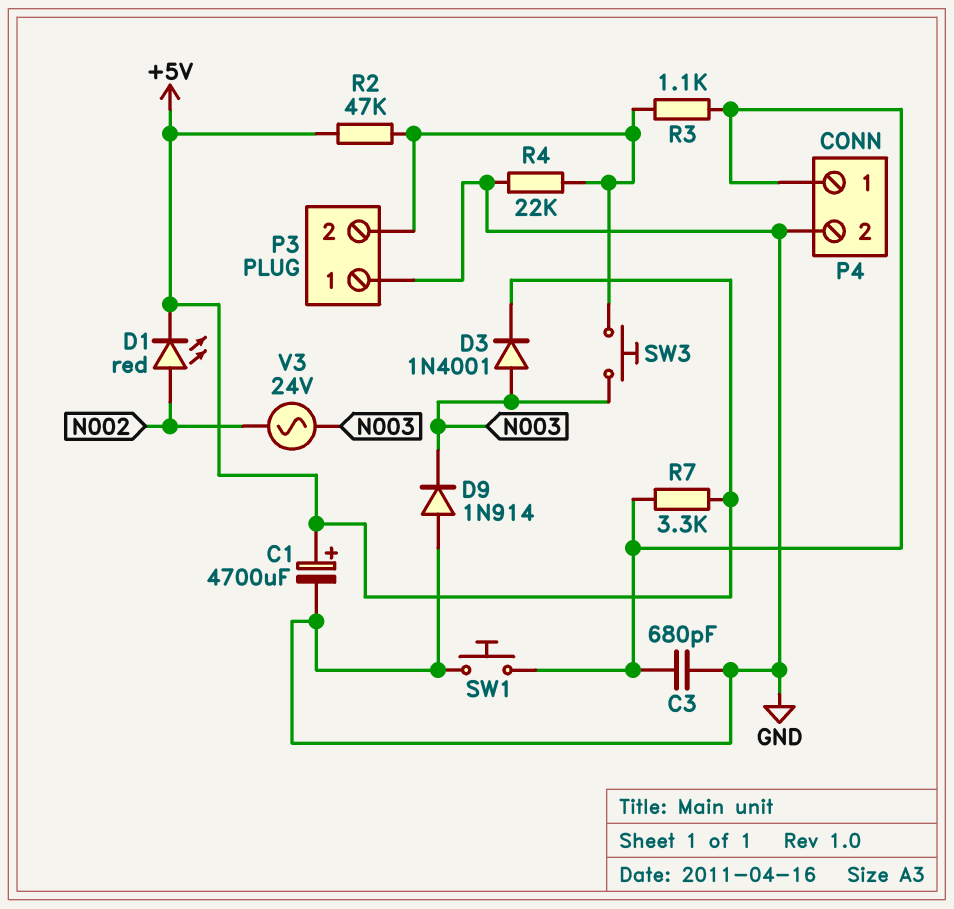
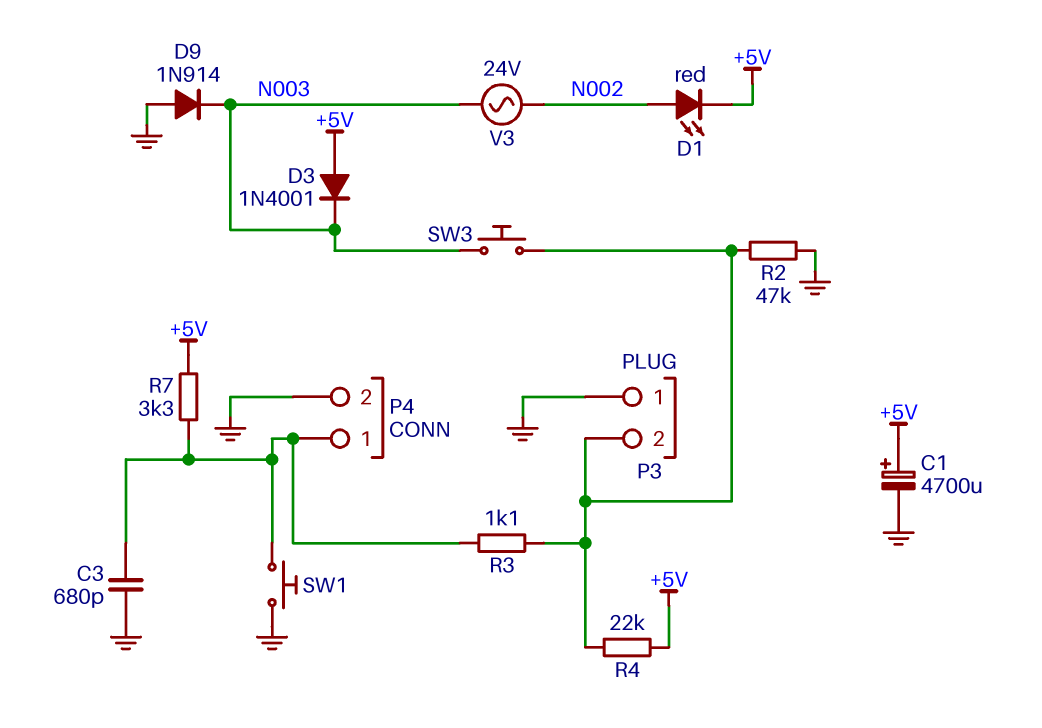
D3: diode 1N4001 (A N003, K +5V) -> diode 1N4001 (A +5V, K N003)
R2: 47k (+5V, P3/2) -> 47k (GND, P3/2)
R4: 22k (GND, P3/2) -> 22k (+5V, P3/2)

